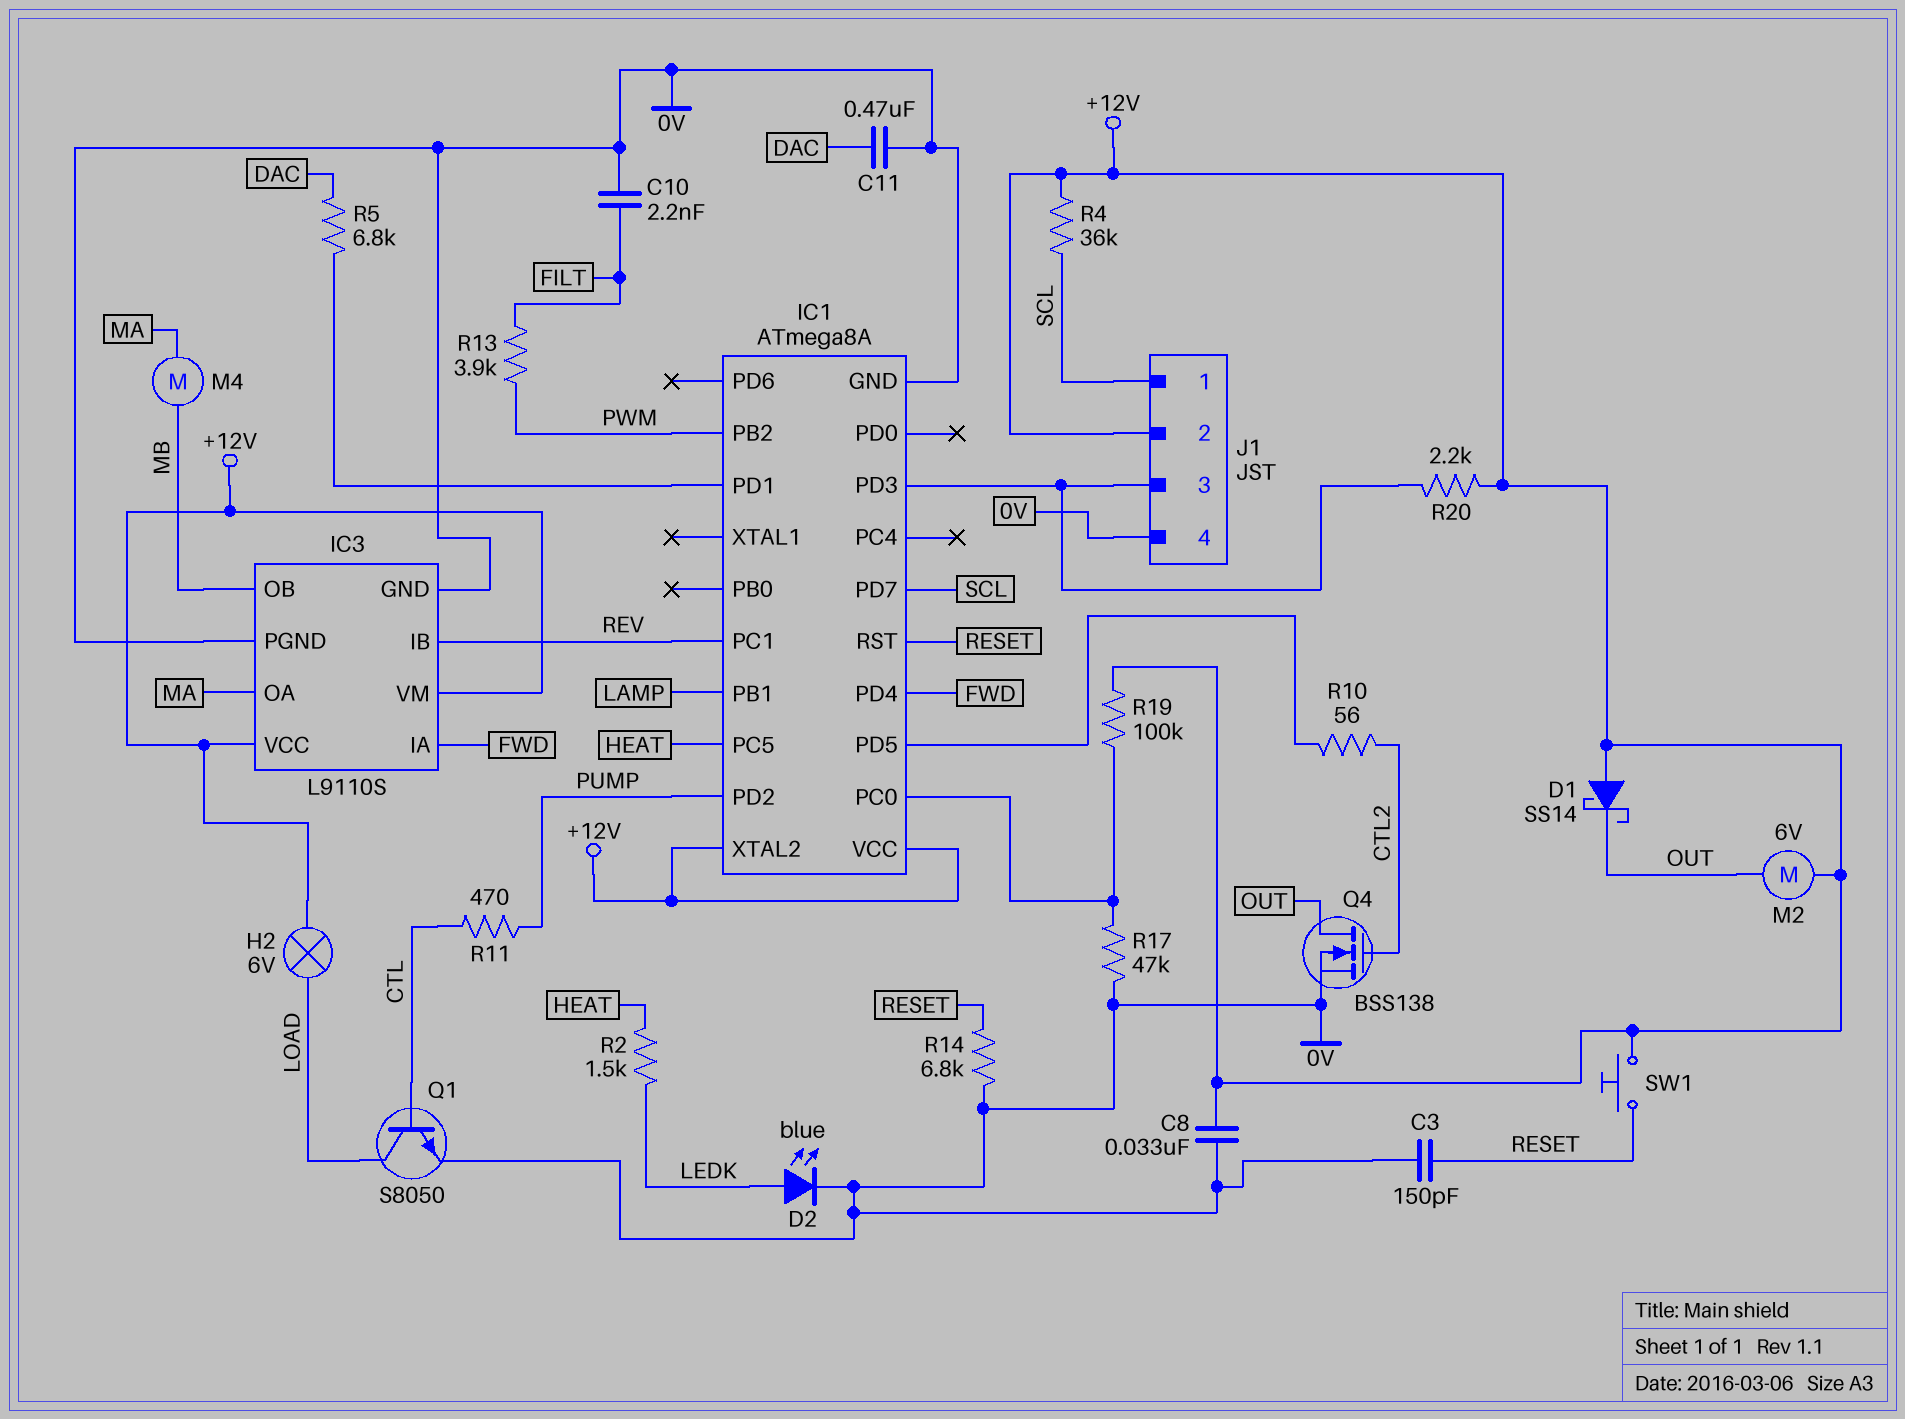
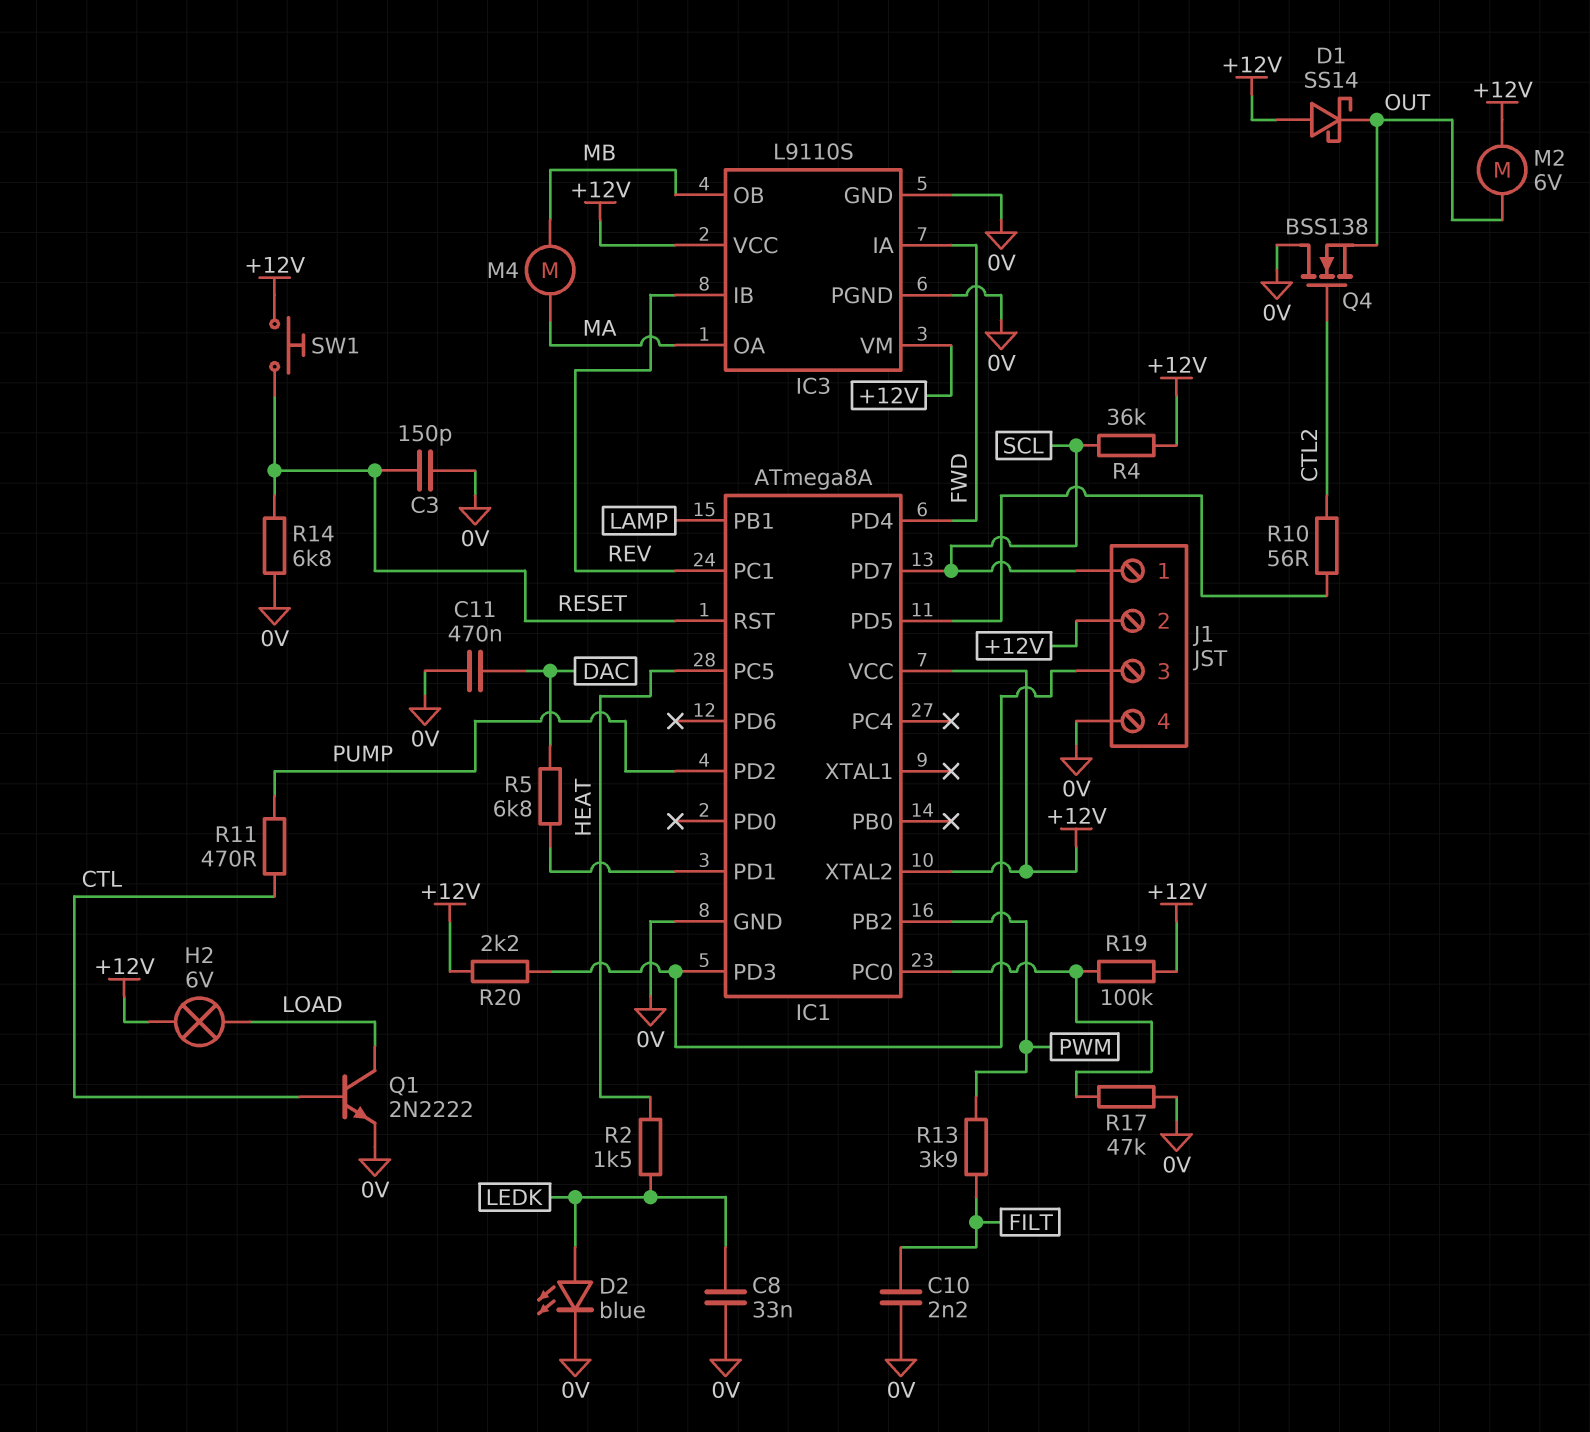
C8: 33nF (+12V, 0V) -> 33nF (0V, LEDK)
Q1: NPN S8050 (B CTL, C LOAD, E 0V) -> NPN 2N2222 (B CTL, C LOAD, E 0V)
Q4: NMOS BSS138 (G CTL2, D OUT, S 0V) -> NMOS BSS138 (G CTL2, D 0V, S OUT)

